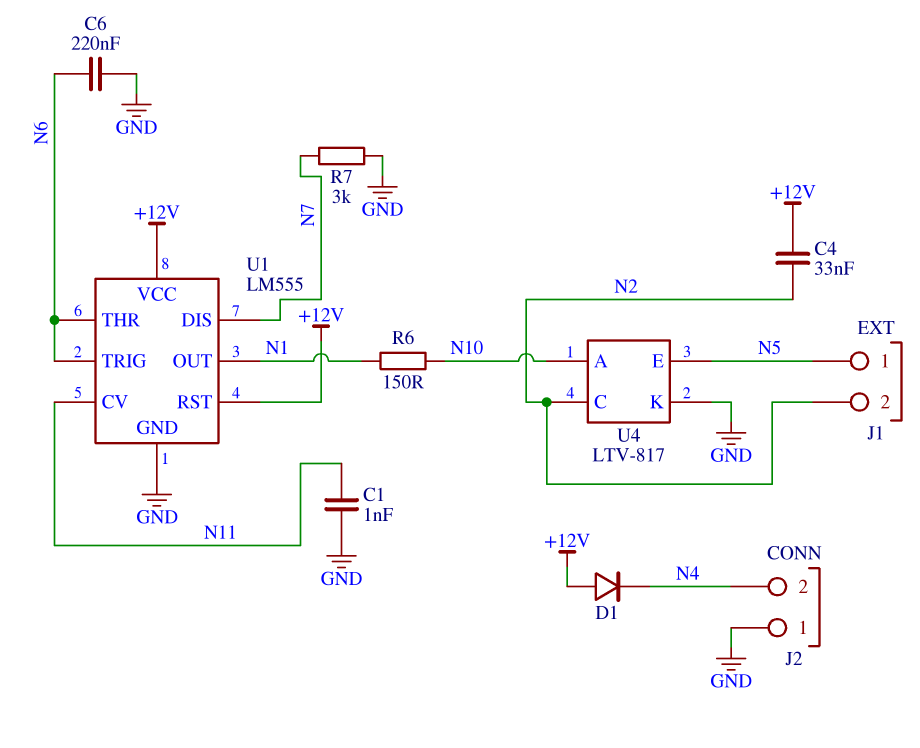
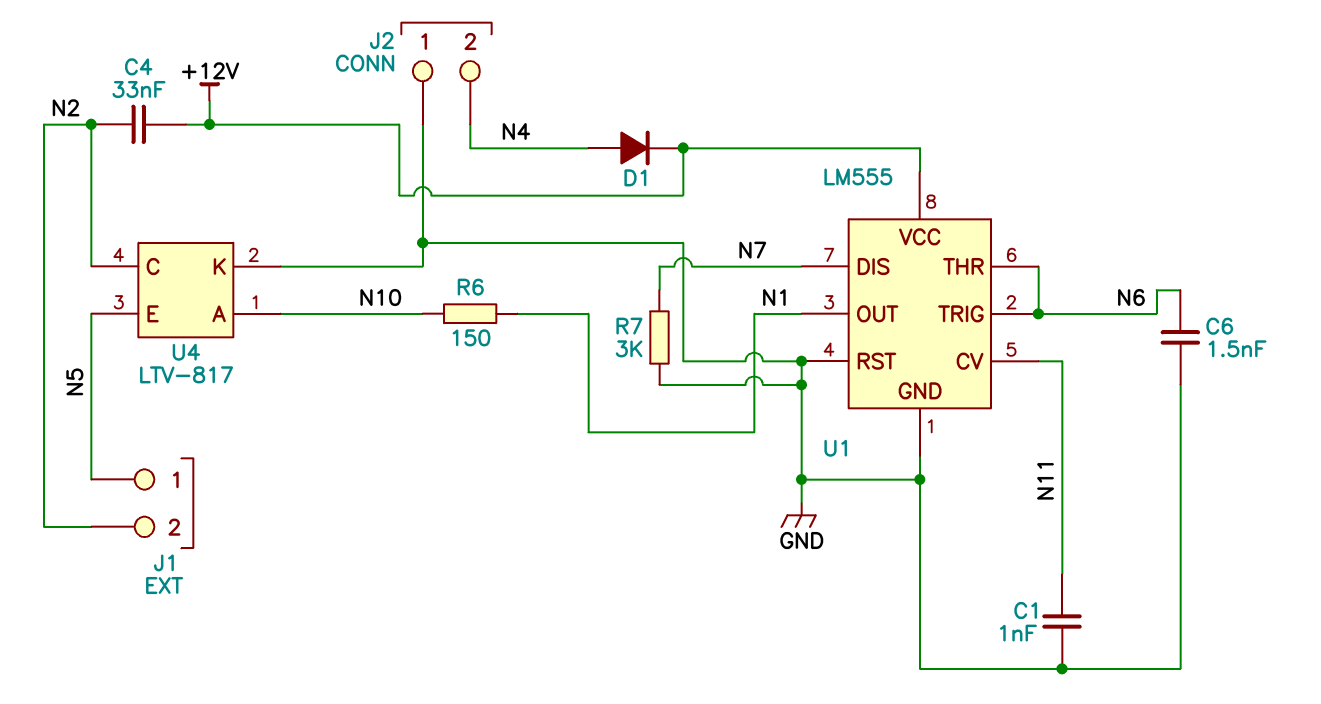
C6: 220nF (GND, N6) -> 1.5nF (GND, N6)
D1: diode (A +12V, K N4) -> diode (A N4, K +12V)
U1 pin RST: +12V -> GND

